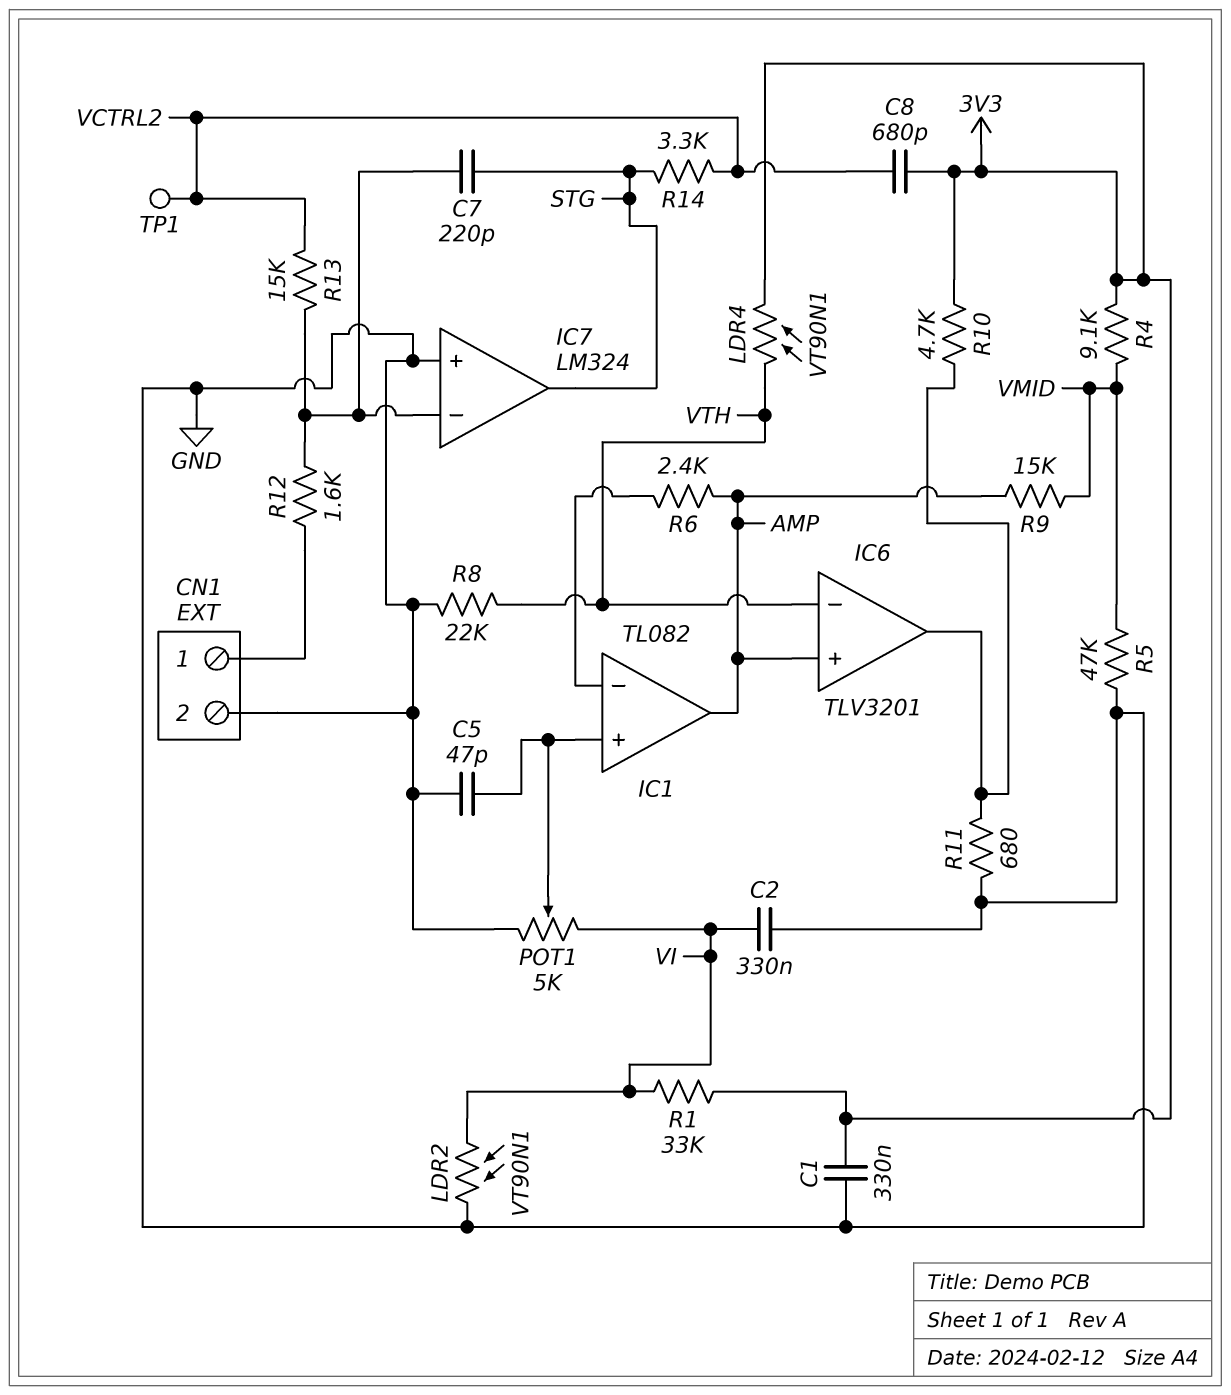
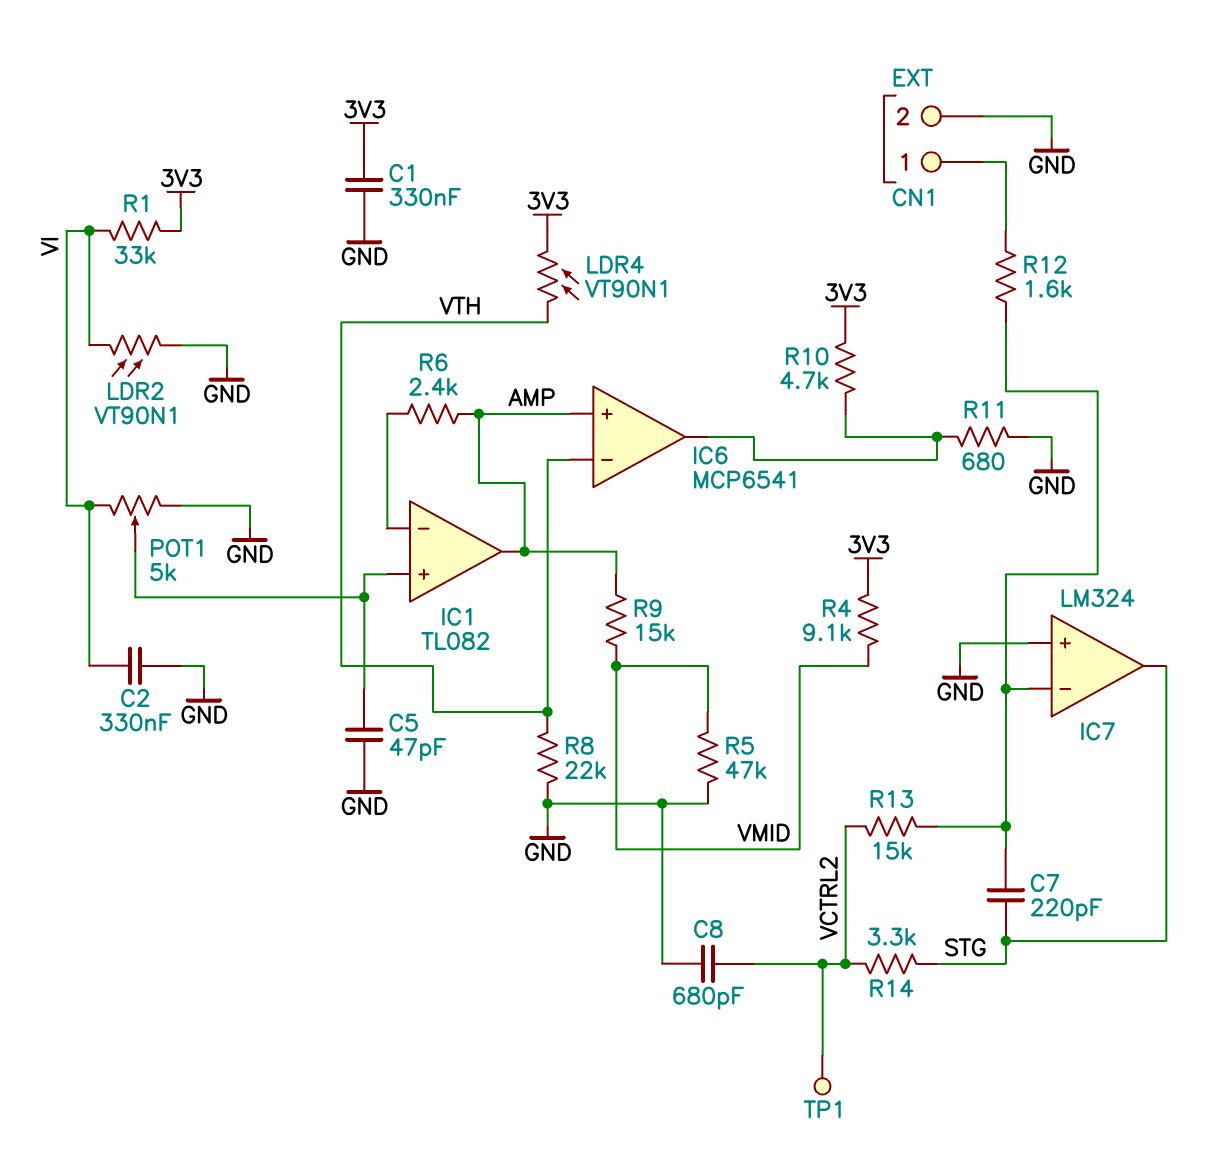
C8: 680pF (3V3, VCTRL2) -> 680pF (GND, VCTRL2)
IC6: TLV3201 -> MCP6541

